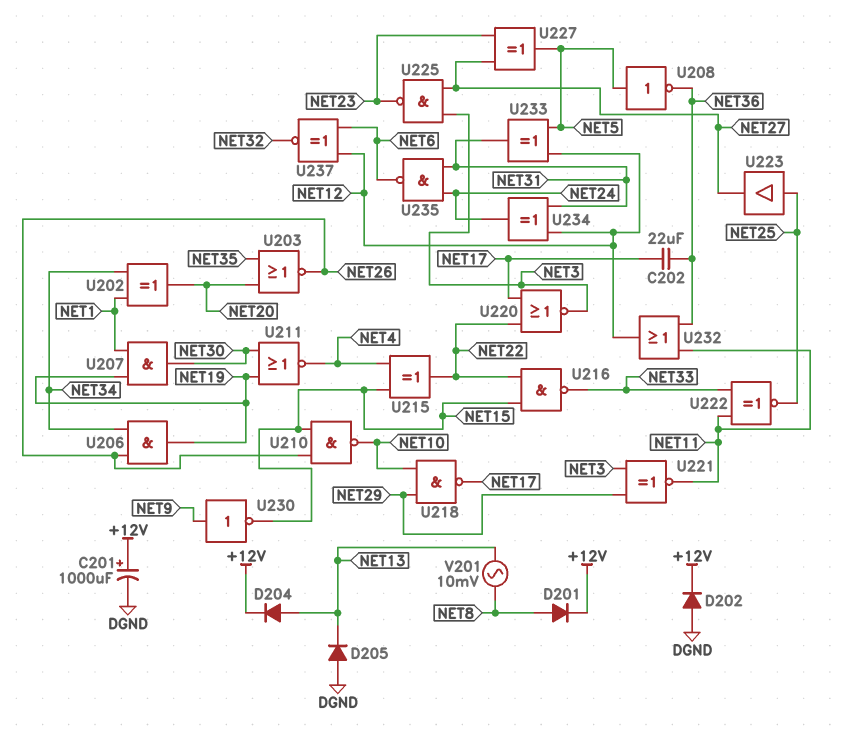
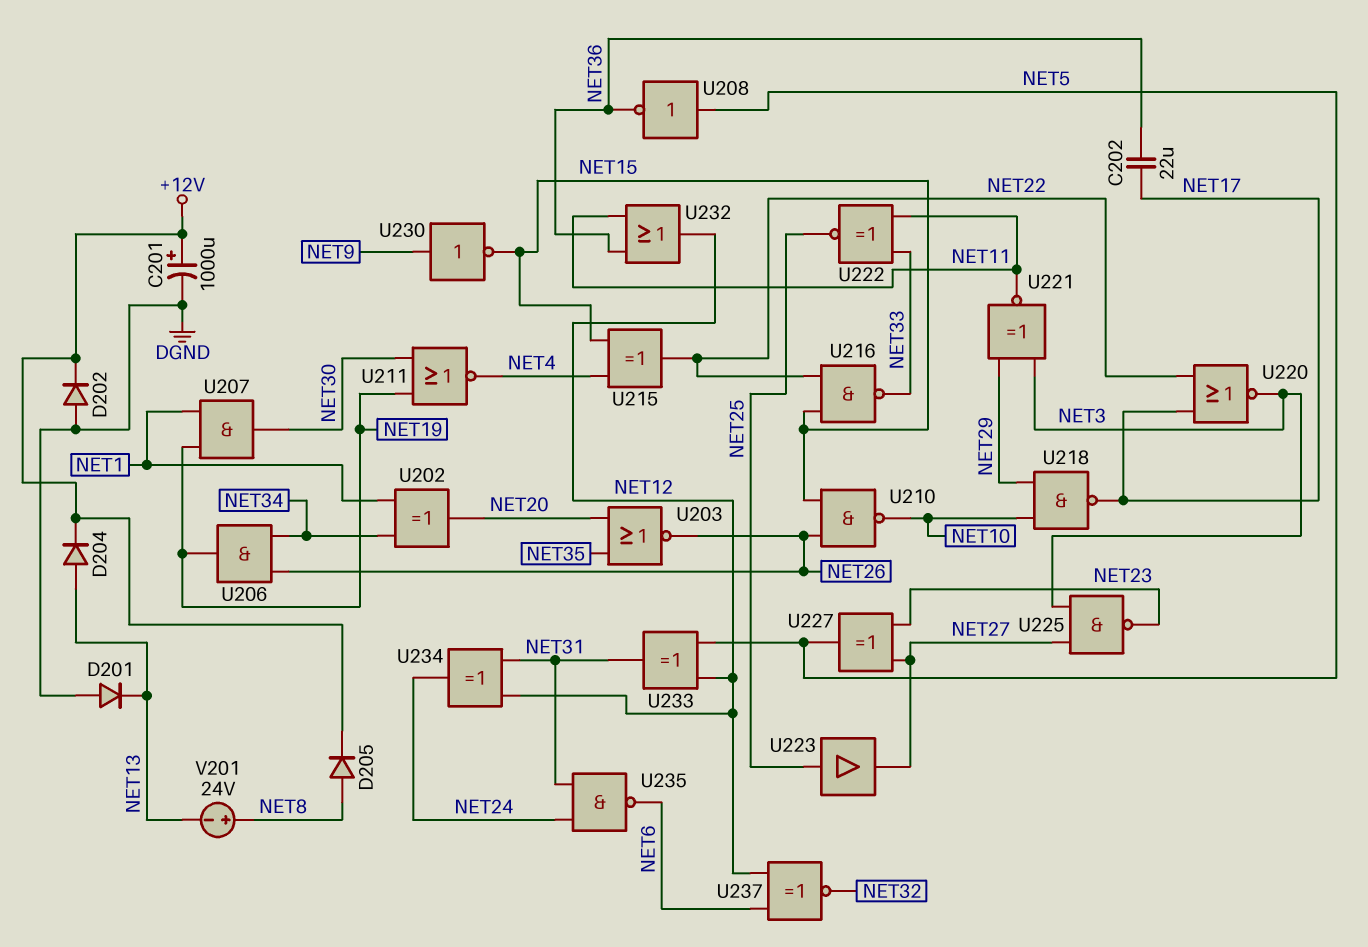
D201: diode (A NET8, K +12V) -> diode (A DGND, K NET13)
D205: diode (A DGND, K NET13) -> diode (A NET8, K +12V)
V201: AC 10mV (NET8, NET13) -> 24V (plus NET8, minus NET13)

